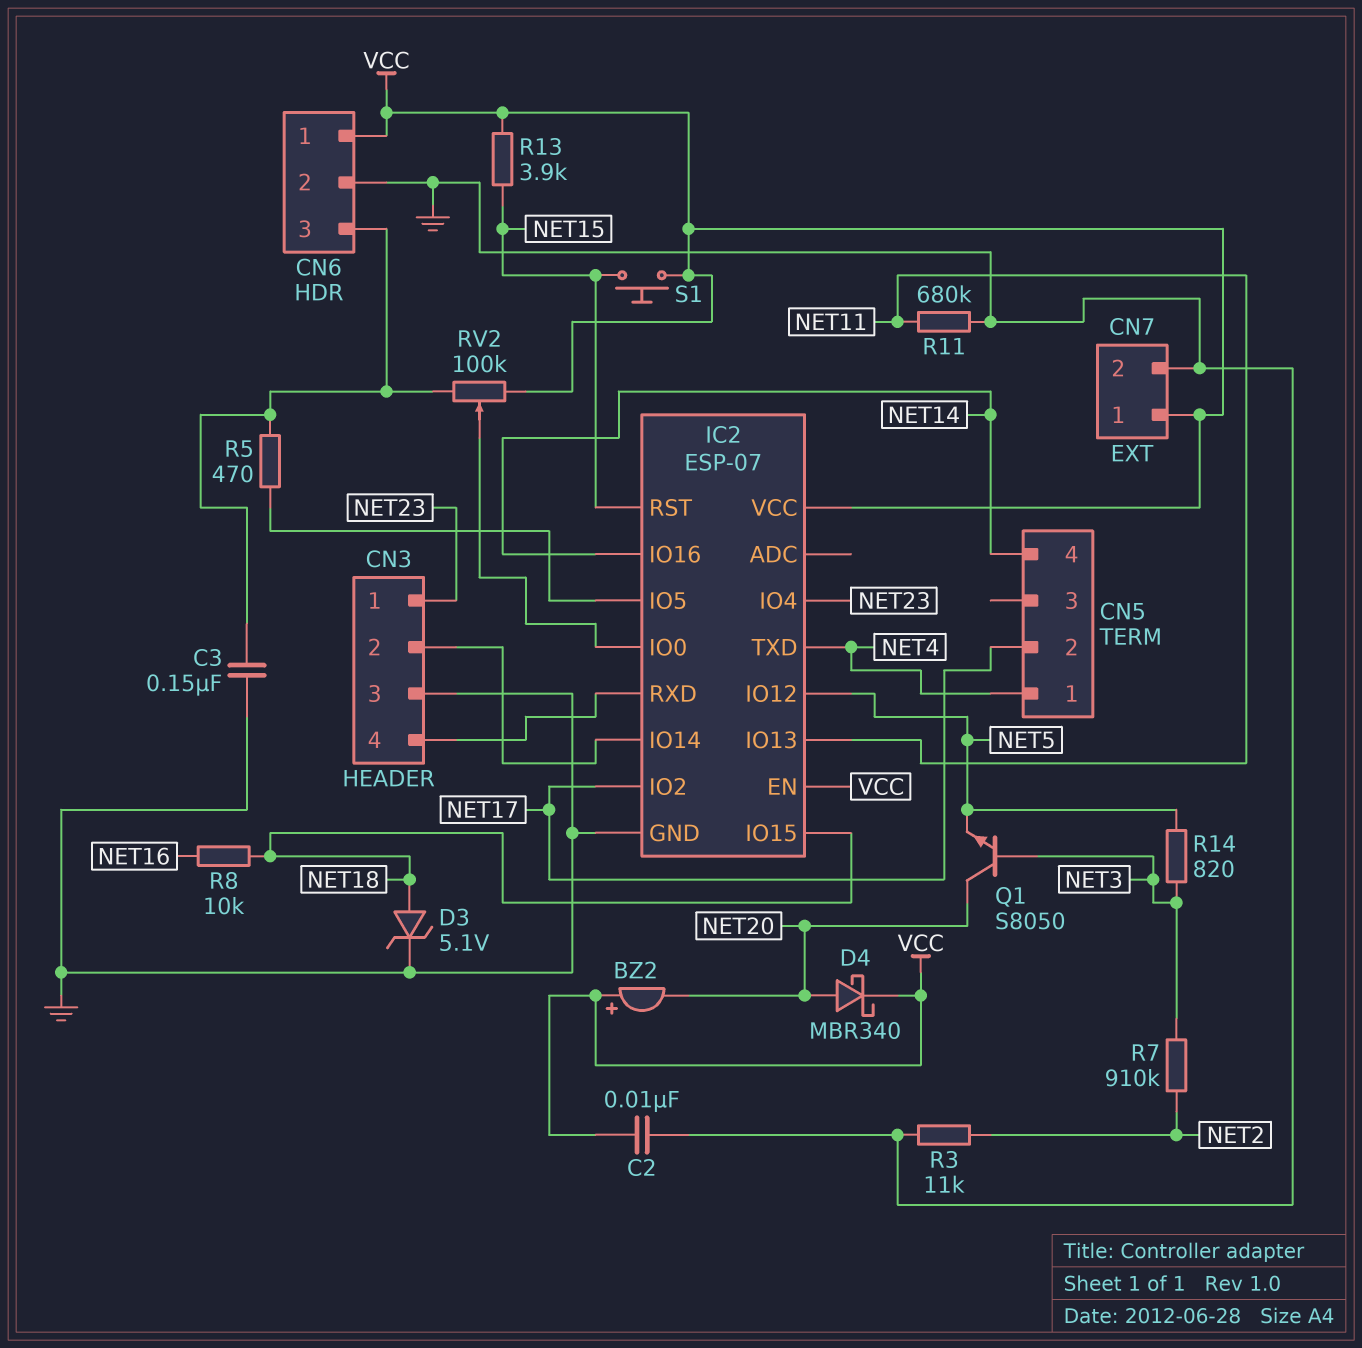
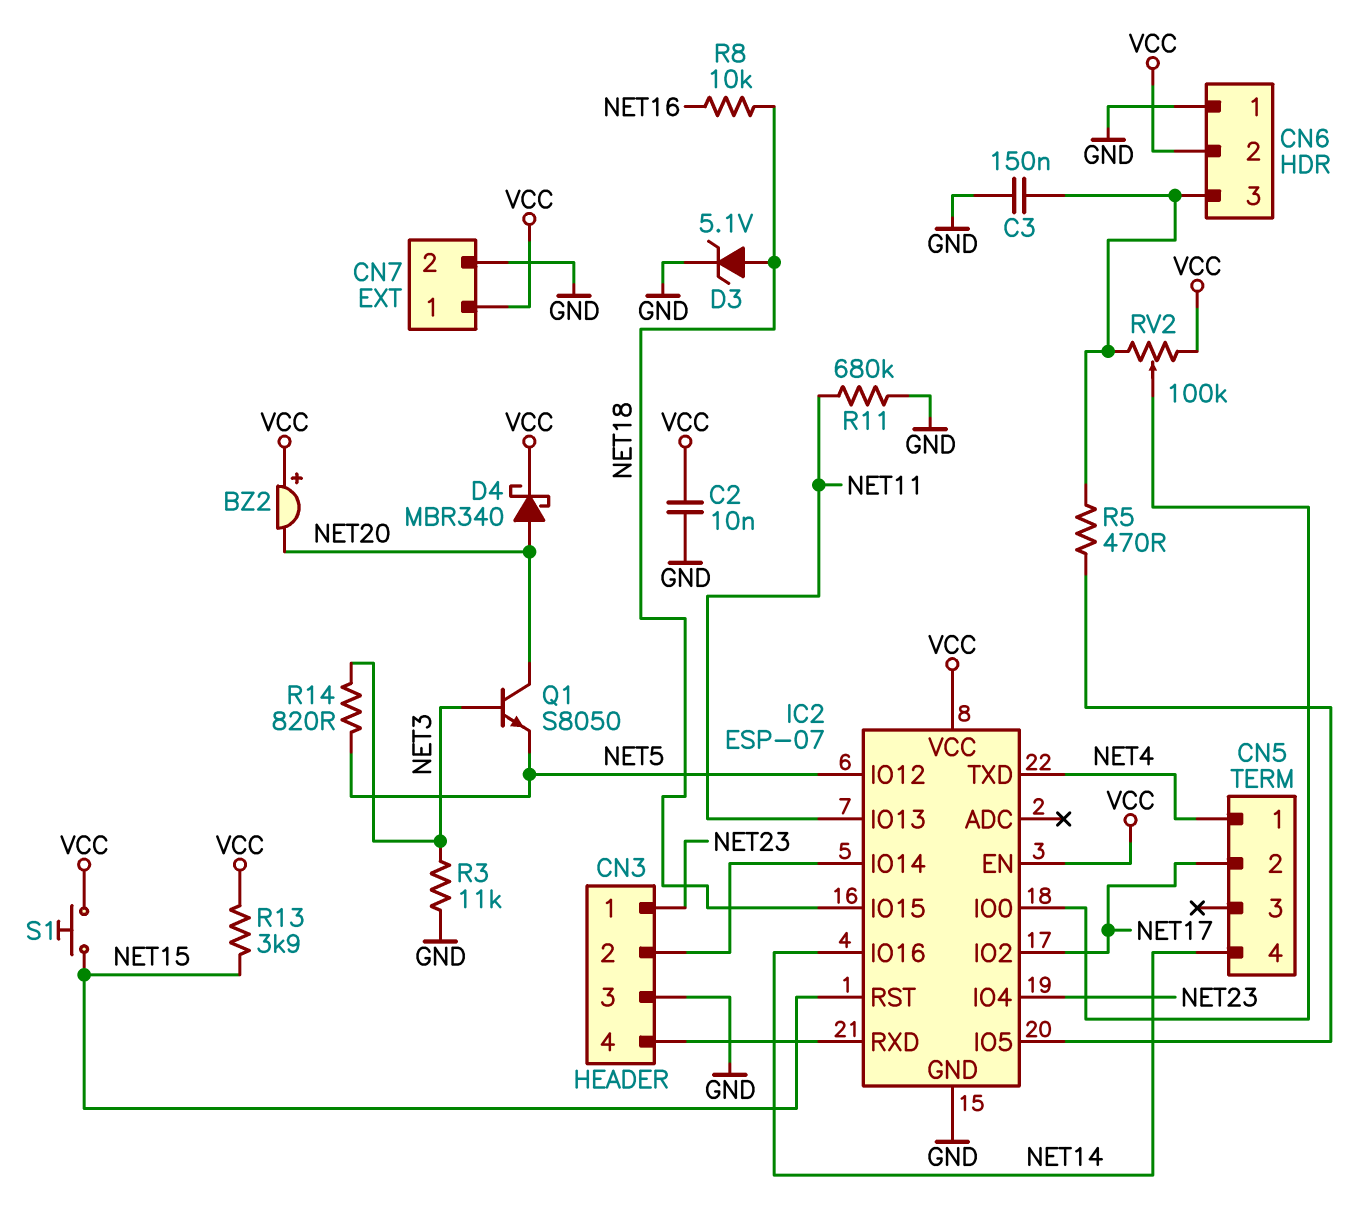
CN6 pin 1: VCC -> GND
CN6 pin 2: GND -> VCC
R3: 11k (GND, NET2) -> 11k (GND, NET3)
R7: 910k (NET2, NET3) -> none

